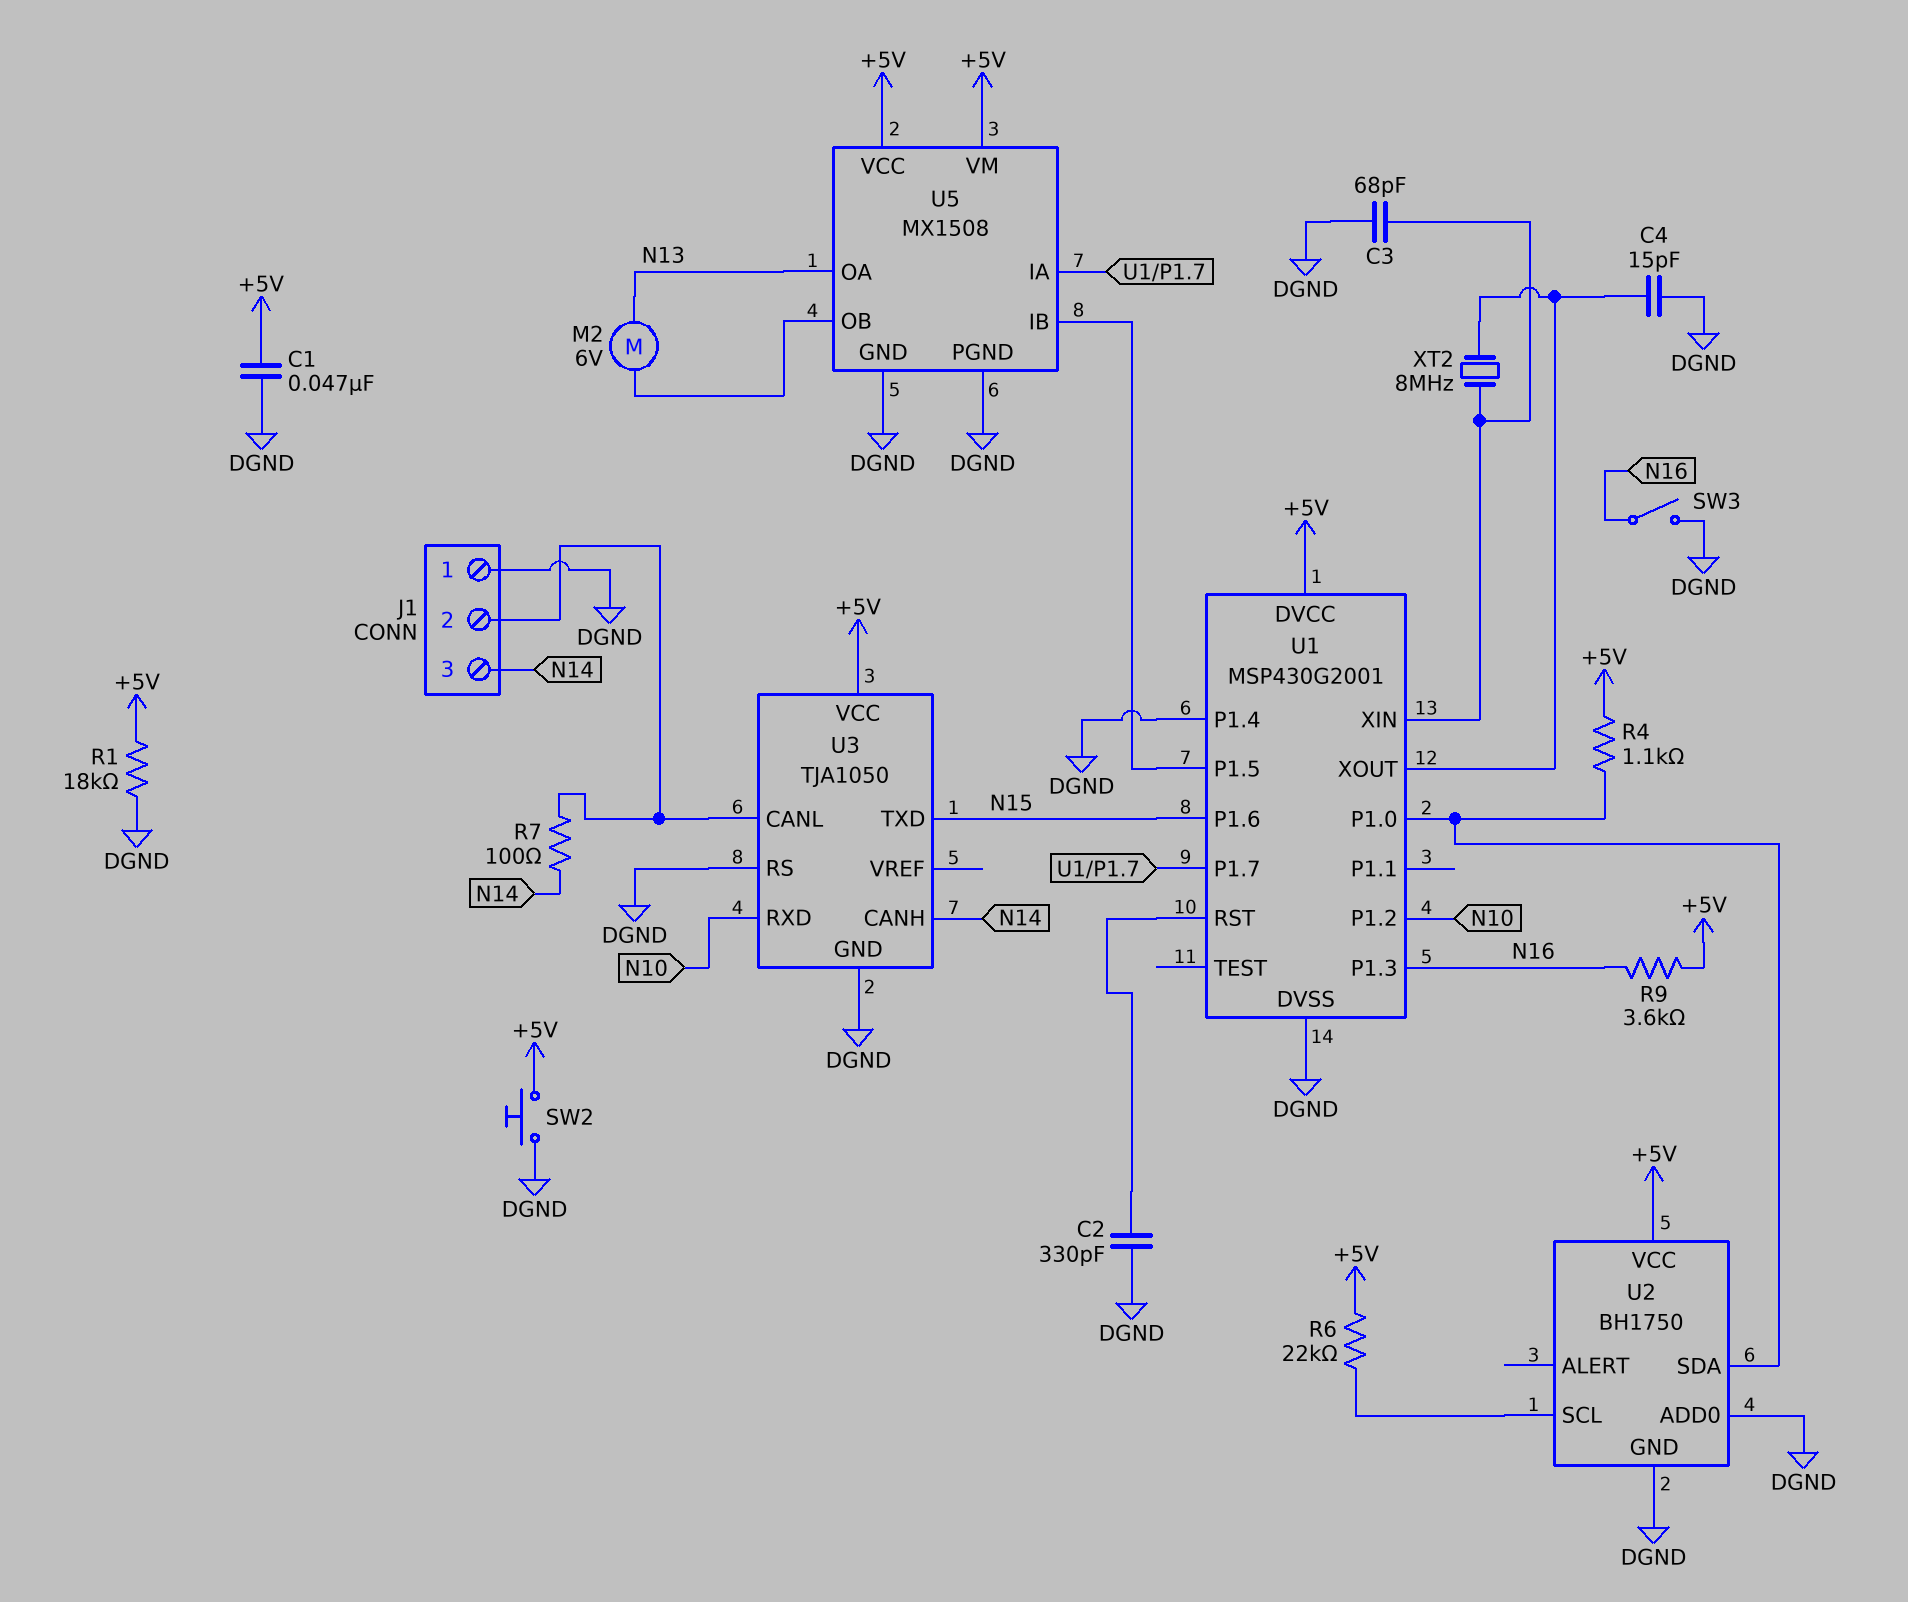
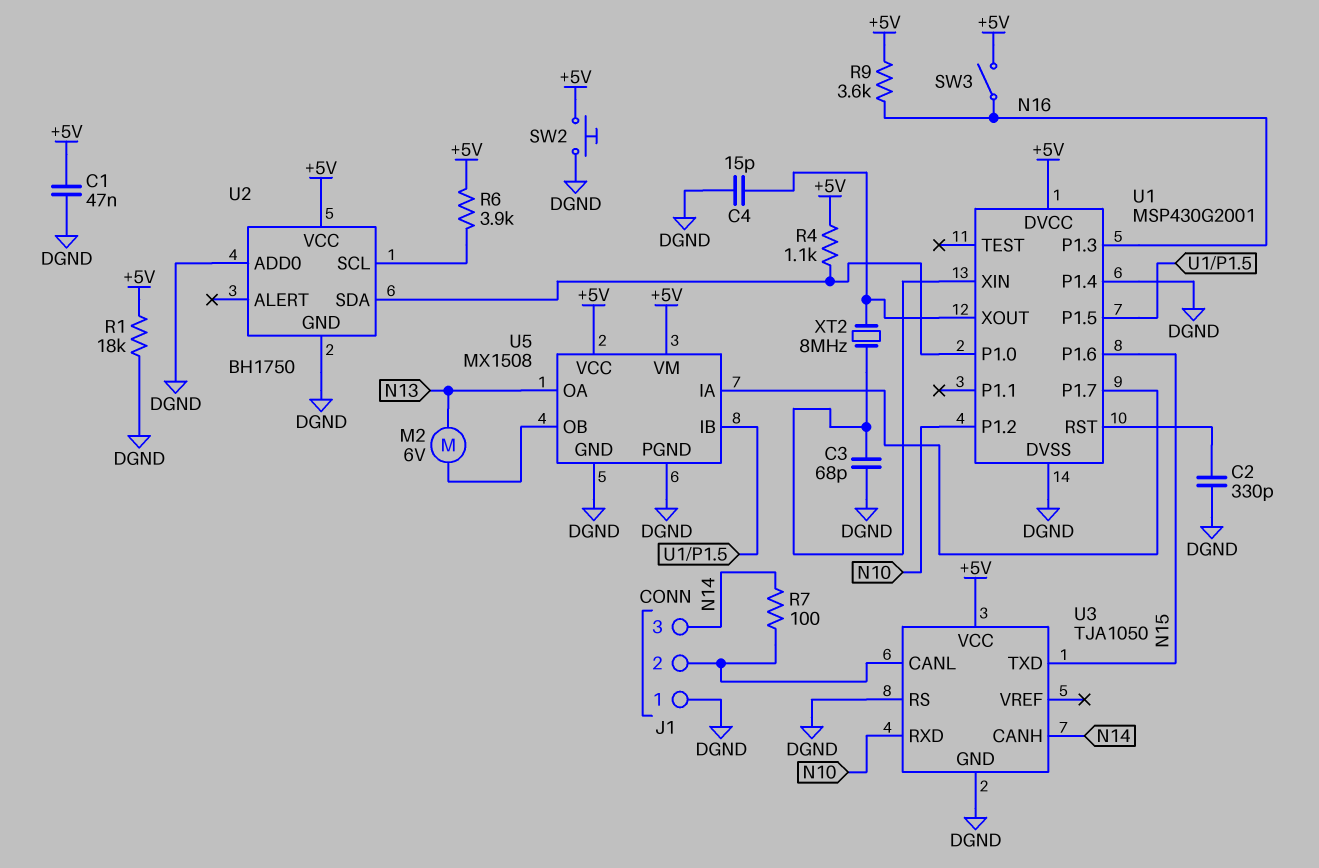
R6: 22k (+5V, U2/SCL) -> 3.9k (+5V, U2/SCL)
SW3: switch (DGND, N16) -> switch (+5V, N16)

